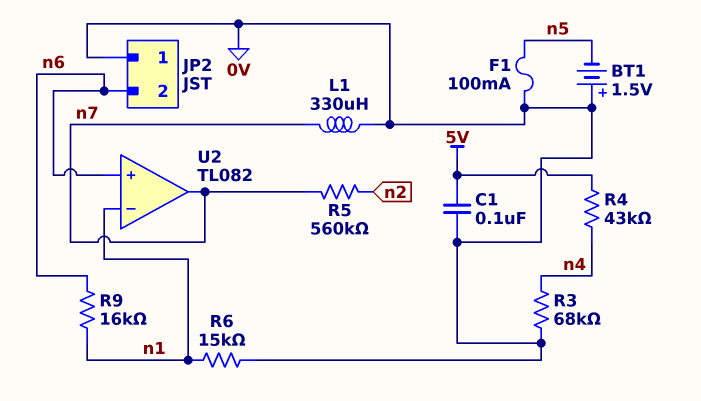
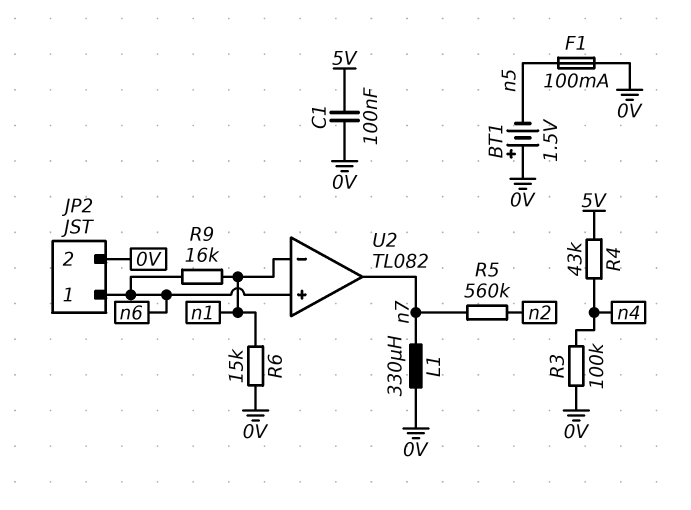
JP2 pin 1: 0V -> n6
JP2 pin 2: n6 -> 0V
R3: 68k (0V, n4) -> 100k (0V, n4)

